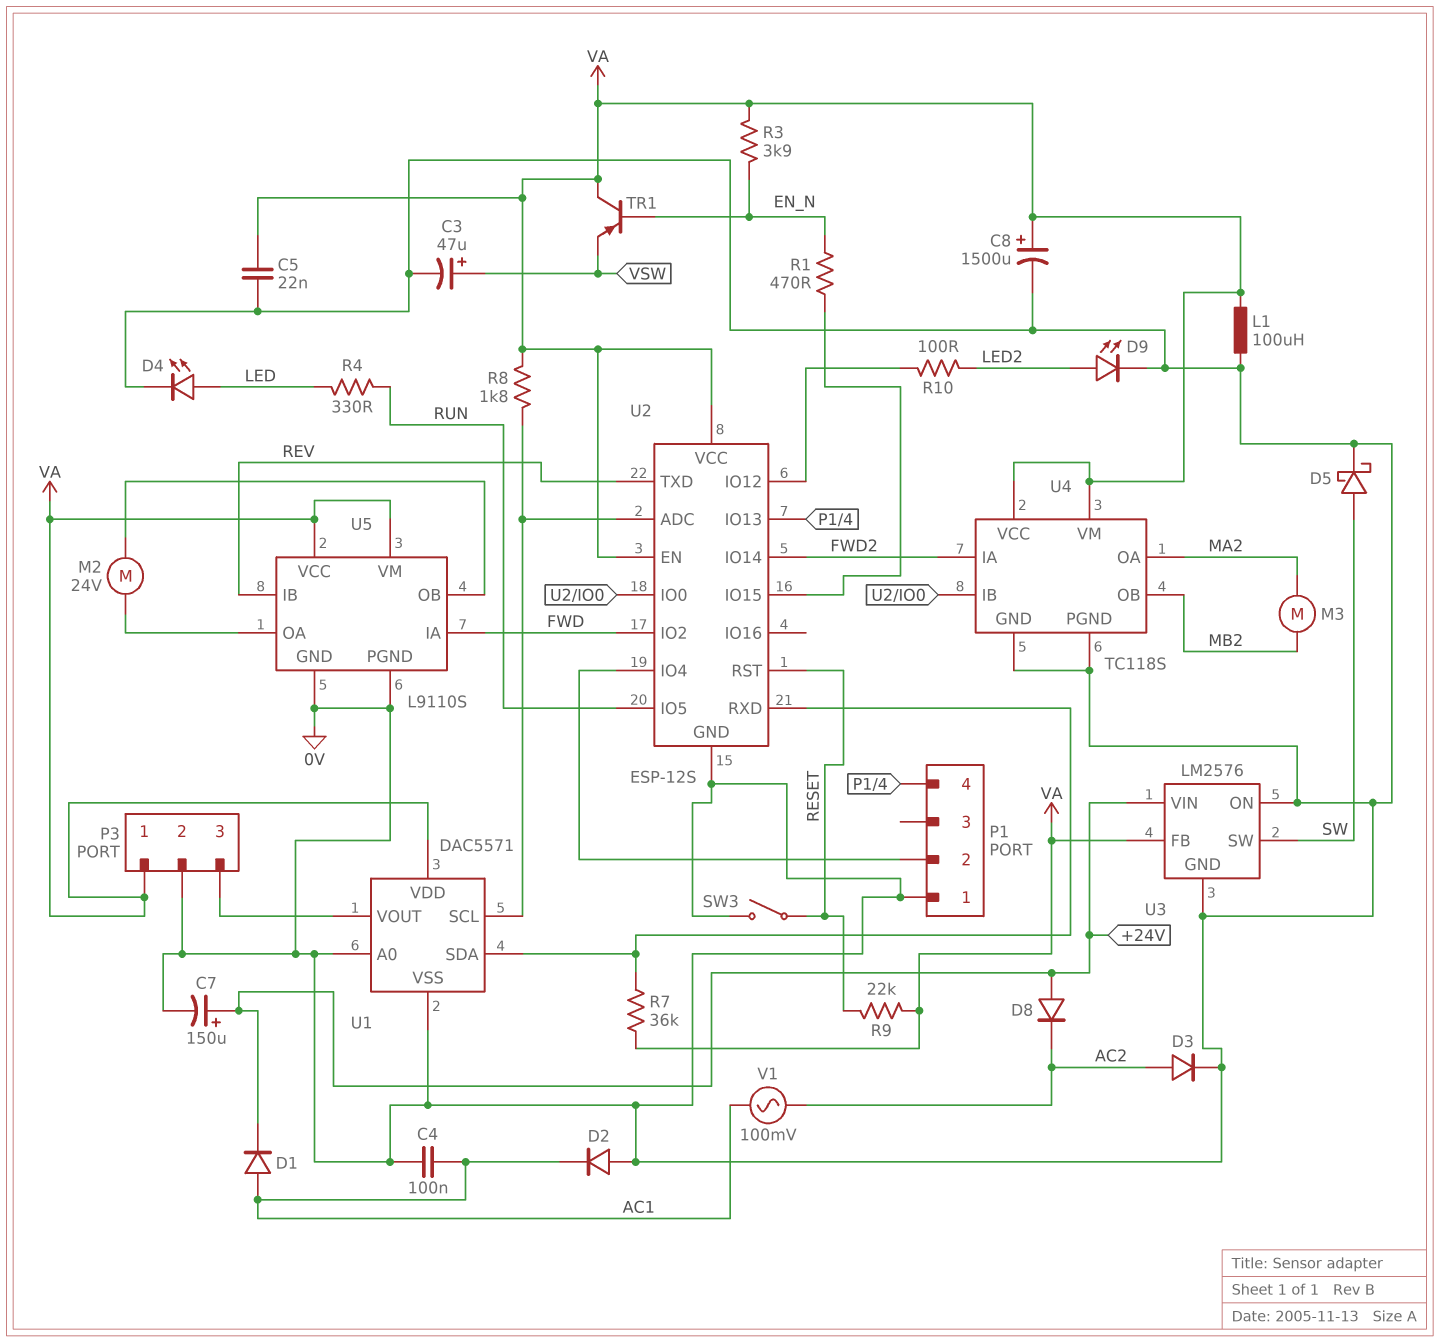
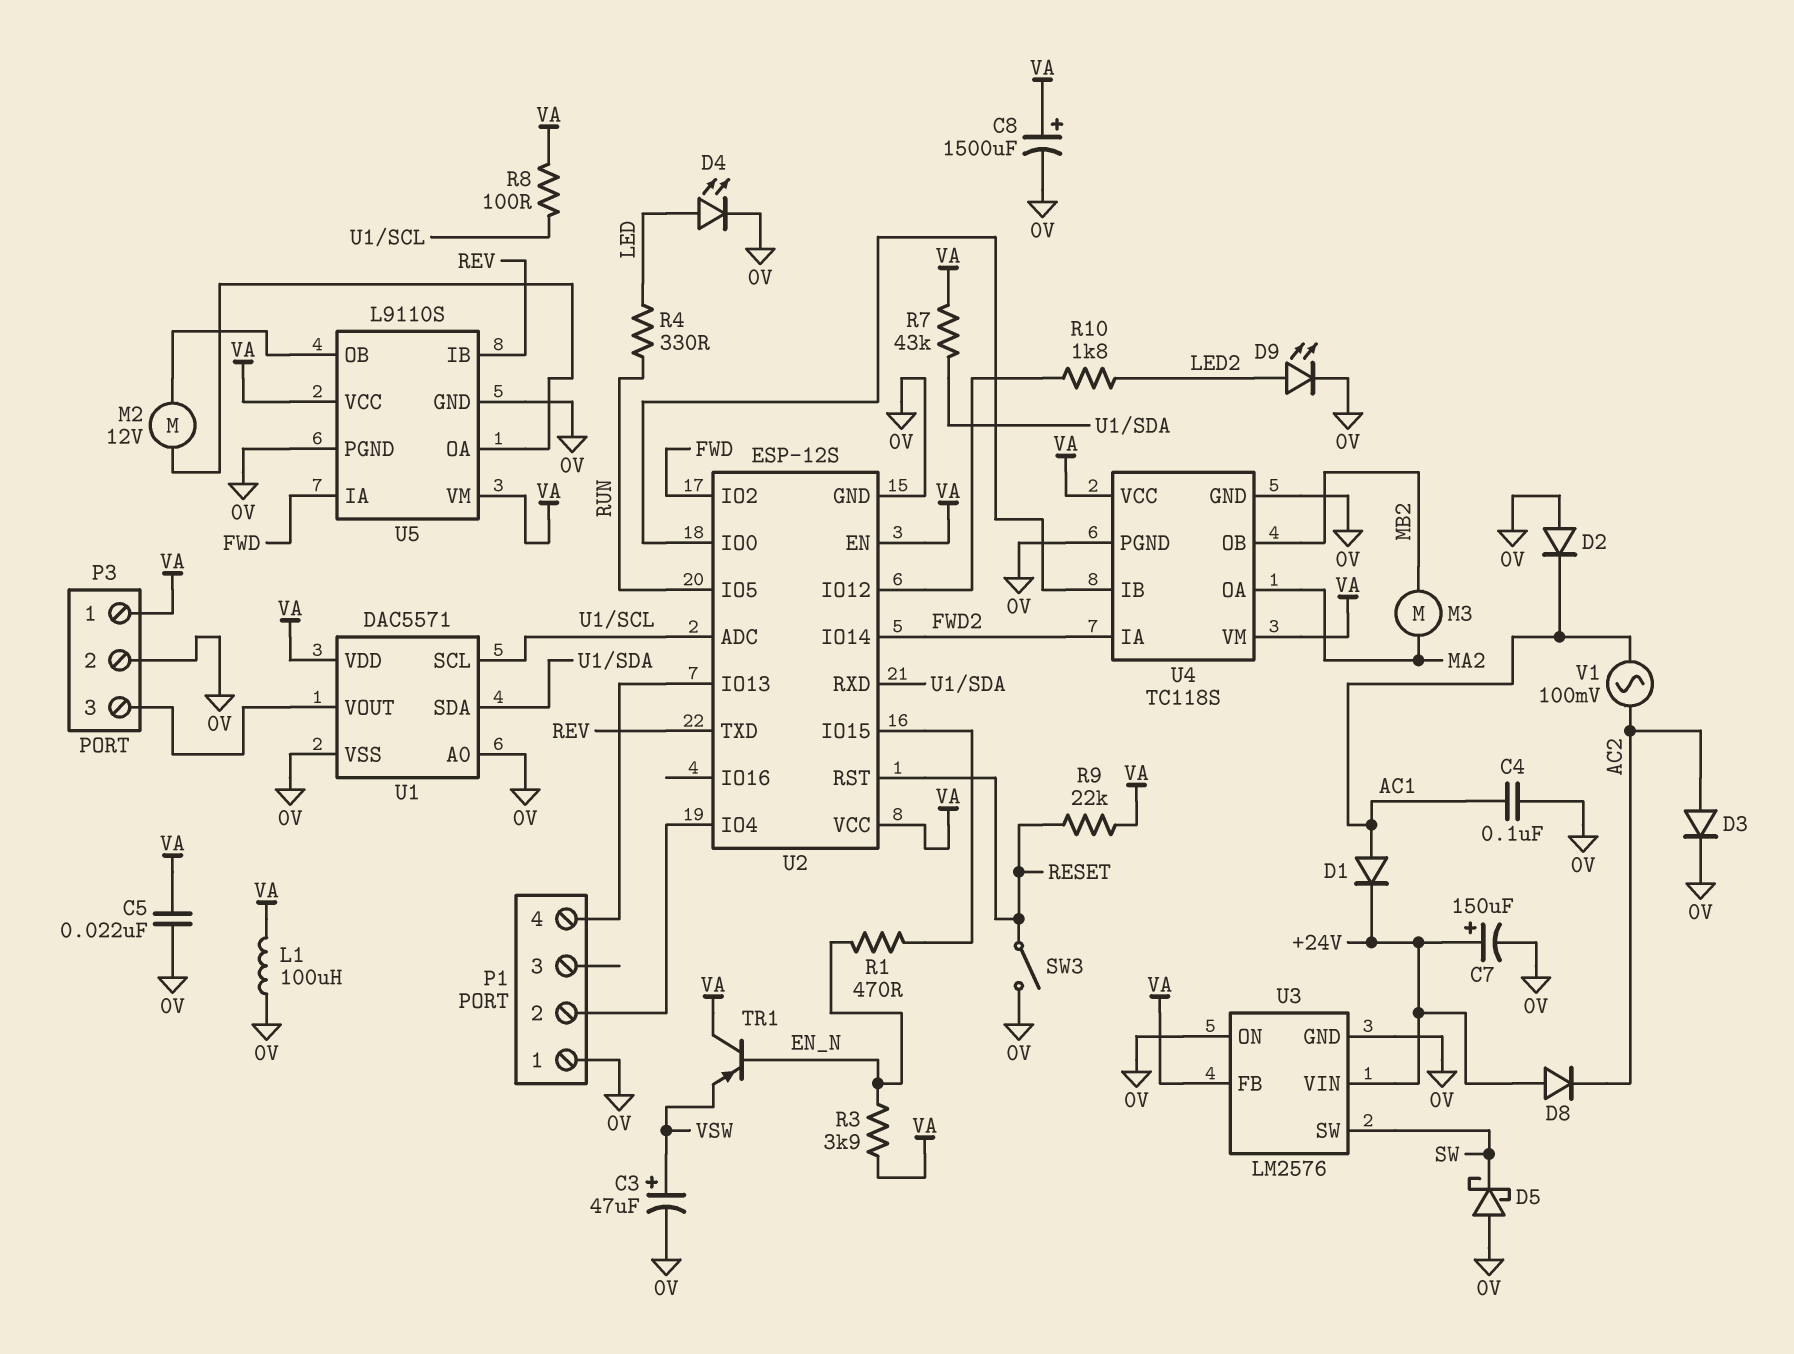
D5: schottky (A SW, K 0V) -> schottky (A 0V, K SW)
M2: motor 24V (U5/OA, U5/OB) -> motor 12V (U5/OA, U5/OB)
R7: 36k (U1/SDA, VA) -> 43k (U1/SDA, VA)
R8: 1.8k (U1/SCL, VA) -> 100 (U1/SCL, VA)
R10: 100 (LED2, U2/IO12) -> 1.8k (LED2, U2/IO12)

